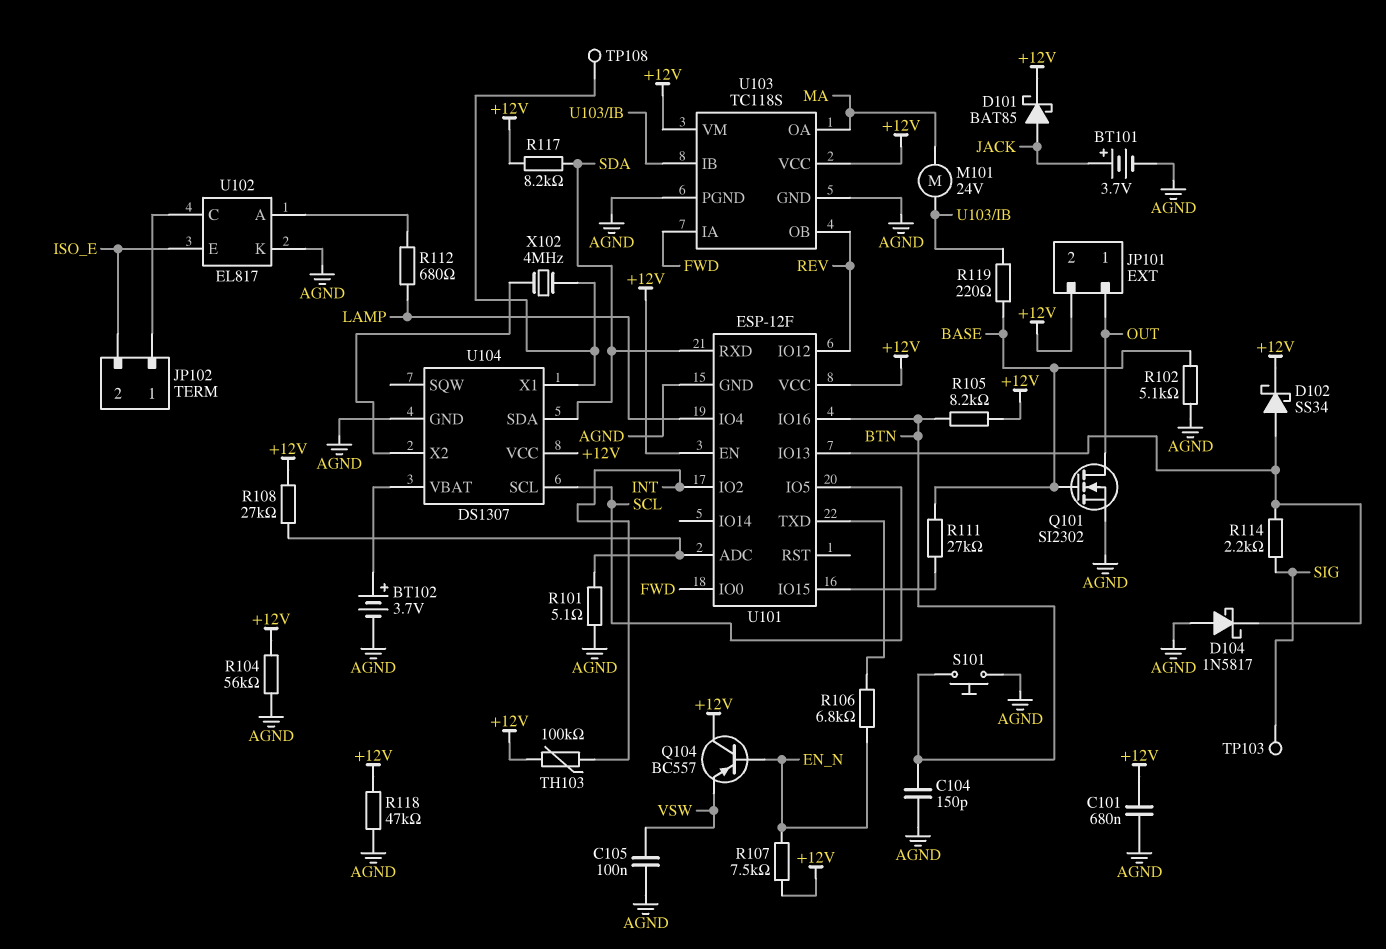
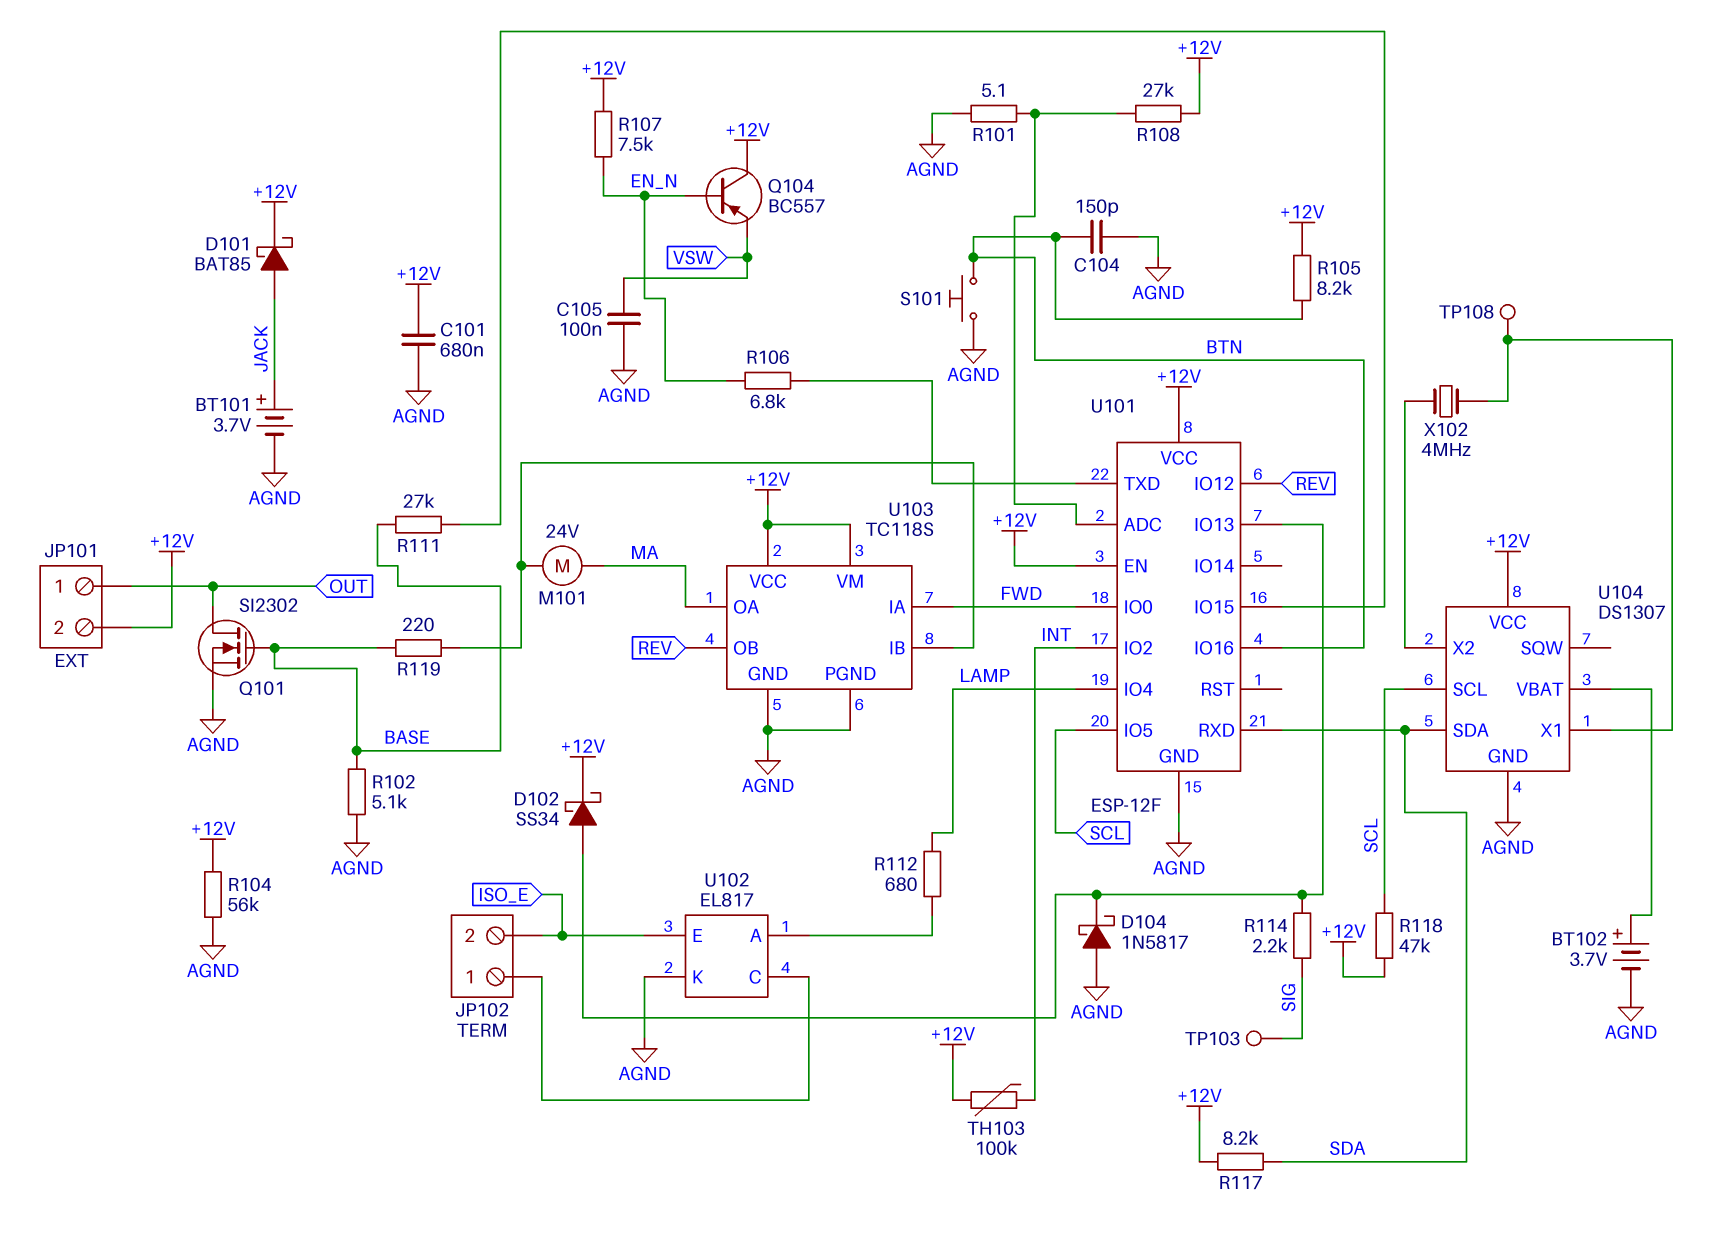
R118: 47k (+12V, AGND) -> 47k (+12V, SCL)

